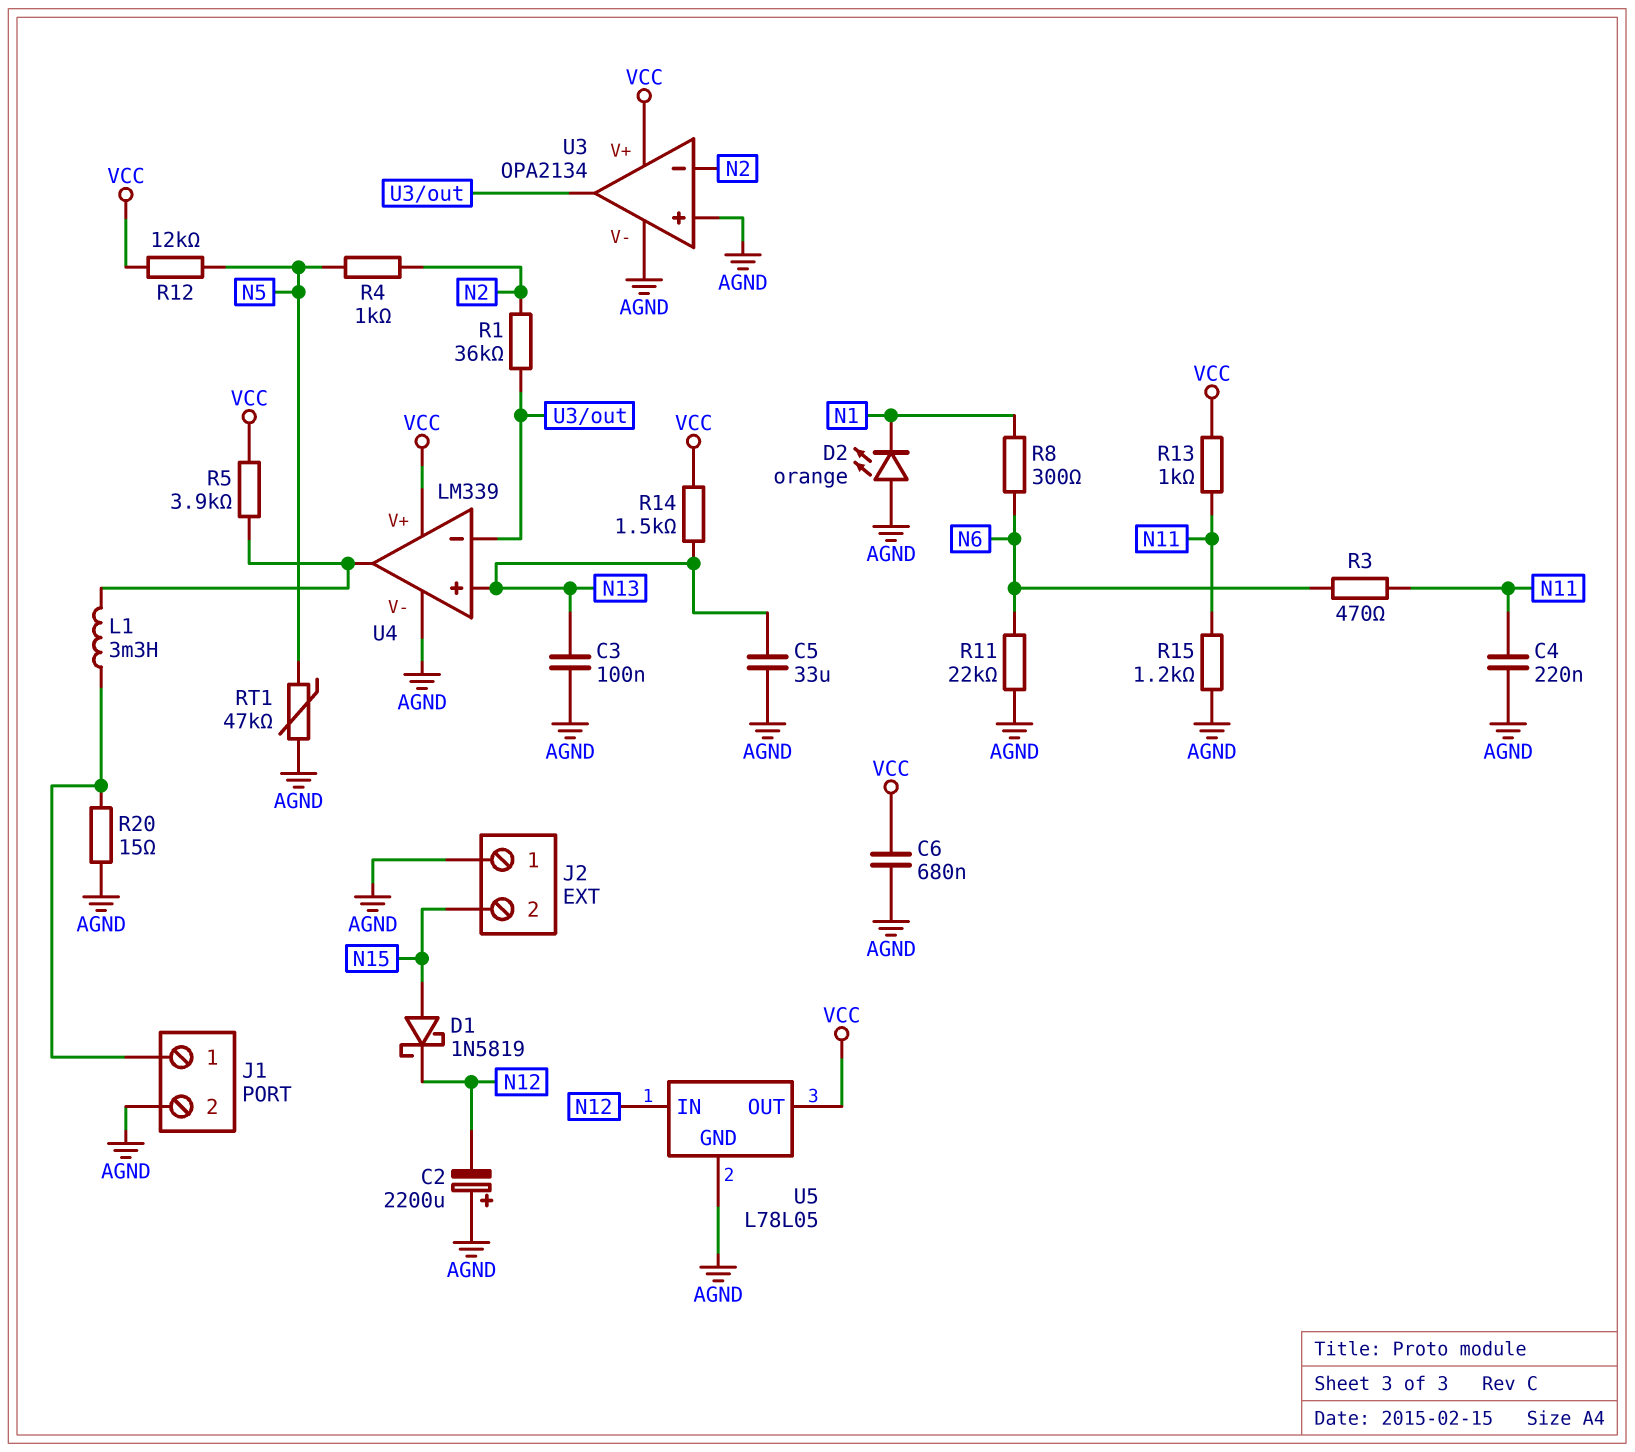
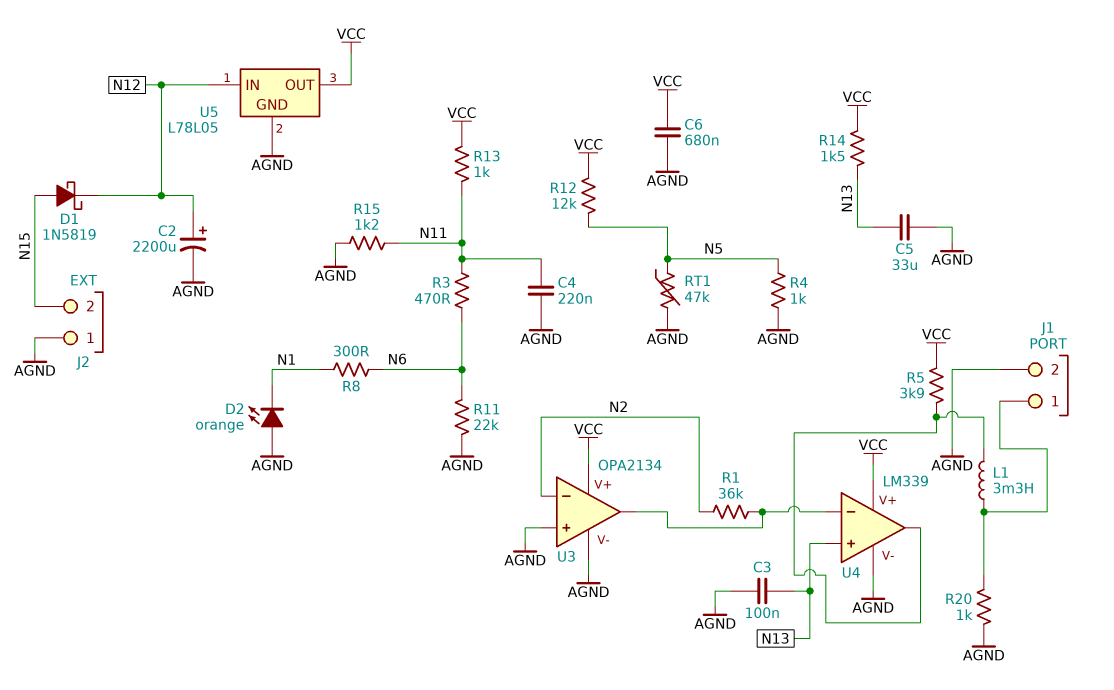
C2: 2200uF (plus AGND, minus N12) -> 2200uF (plus N12, minus AGND)
R4: 1k (N2, N5) -> 1k (AGND, N5)
R20: 15 (AGND, J1/1) -> 1k (AGND, J1/1)

